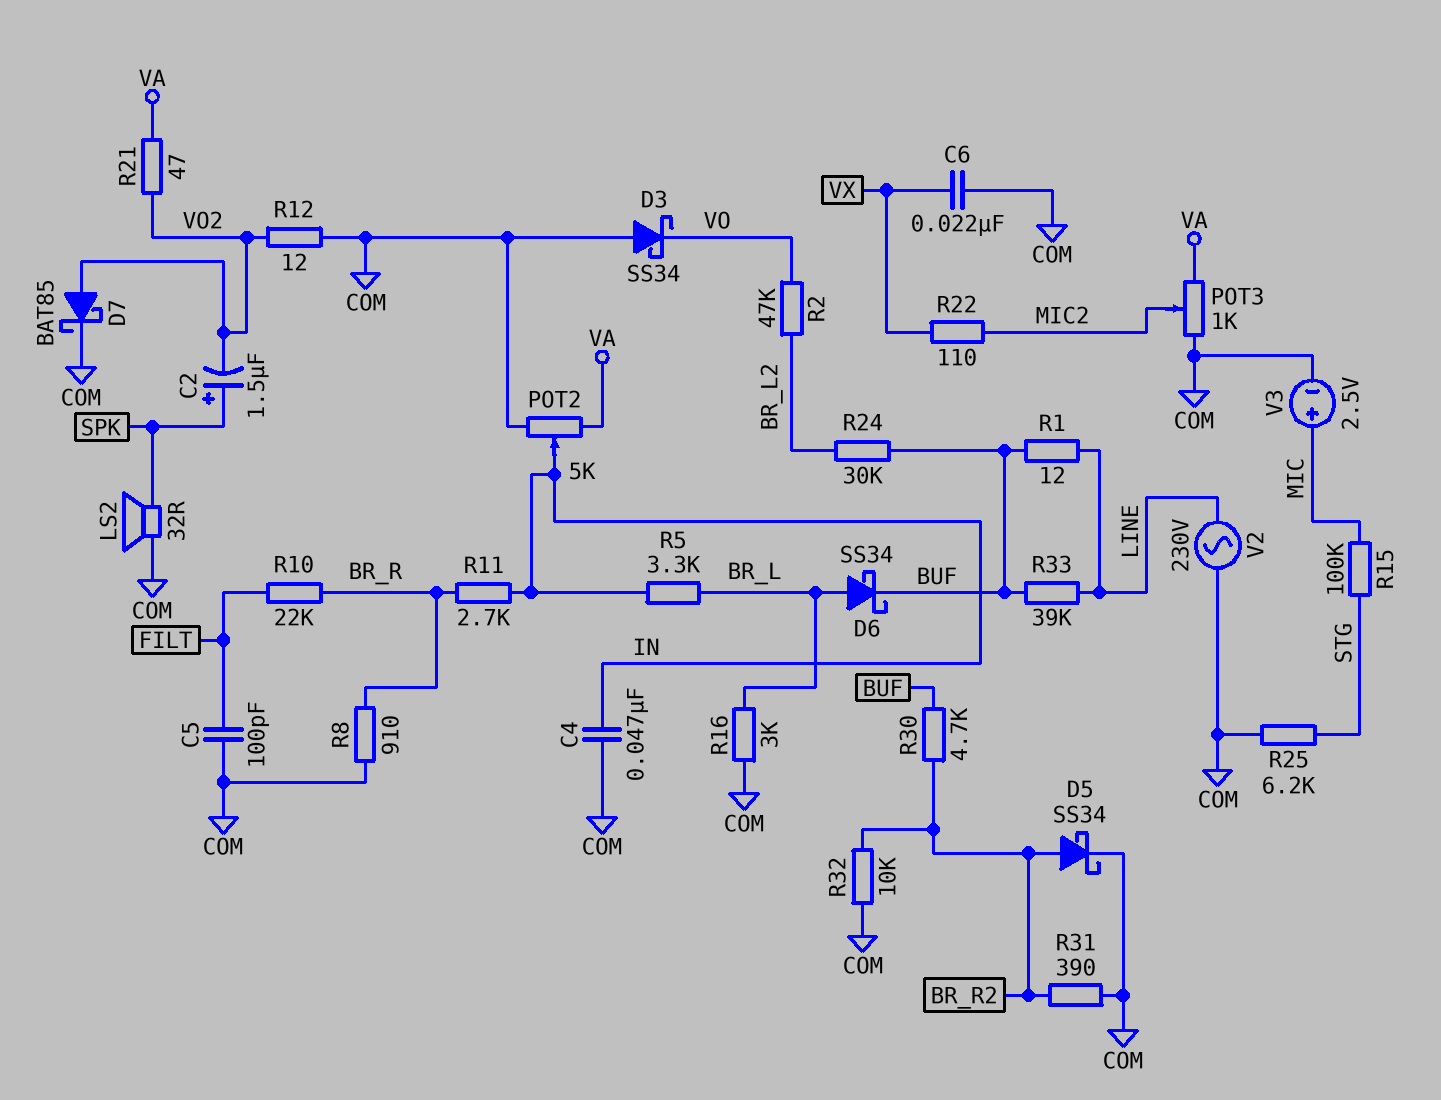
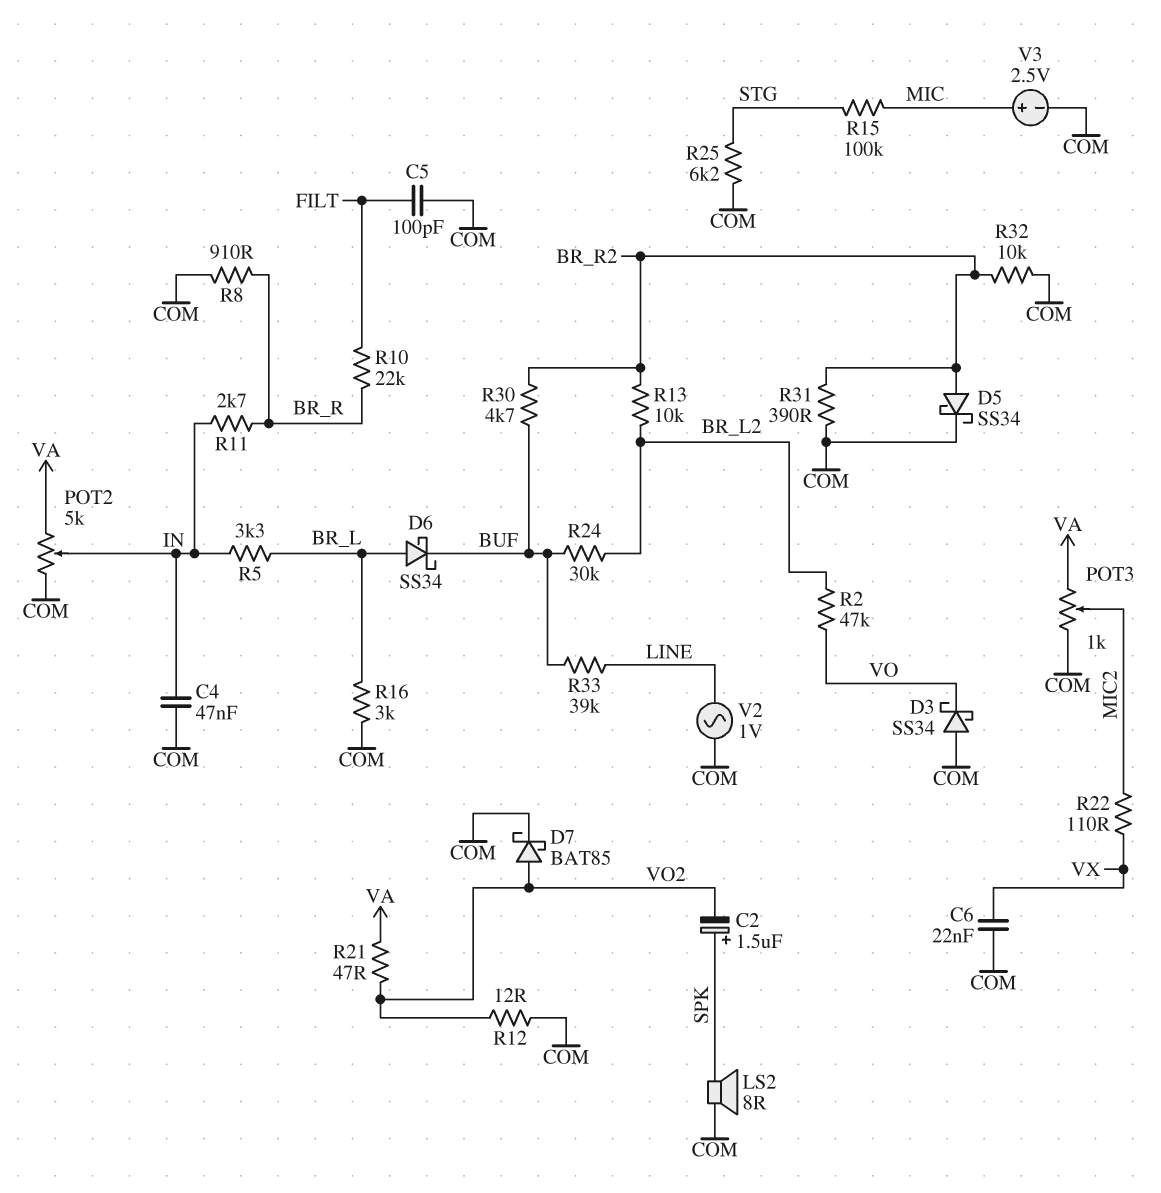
LS2: speaker 32R (COM, SPK) -> speaker 8R (COM, SPK)
R1: 12 (BUF, LINE) -> none
R13: none -> 10k (BR_L2, BR_R2)
V2: AC 230V (COM, LINE) -> AC 1V (COM, LINE)

